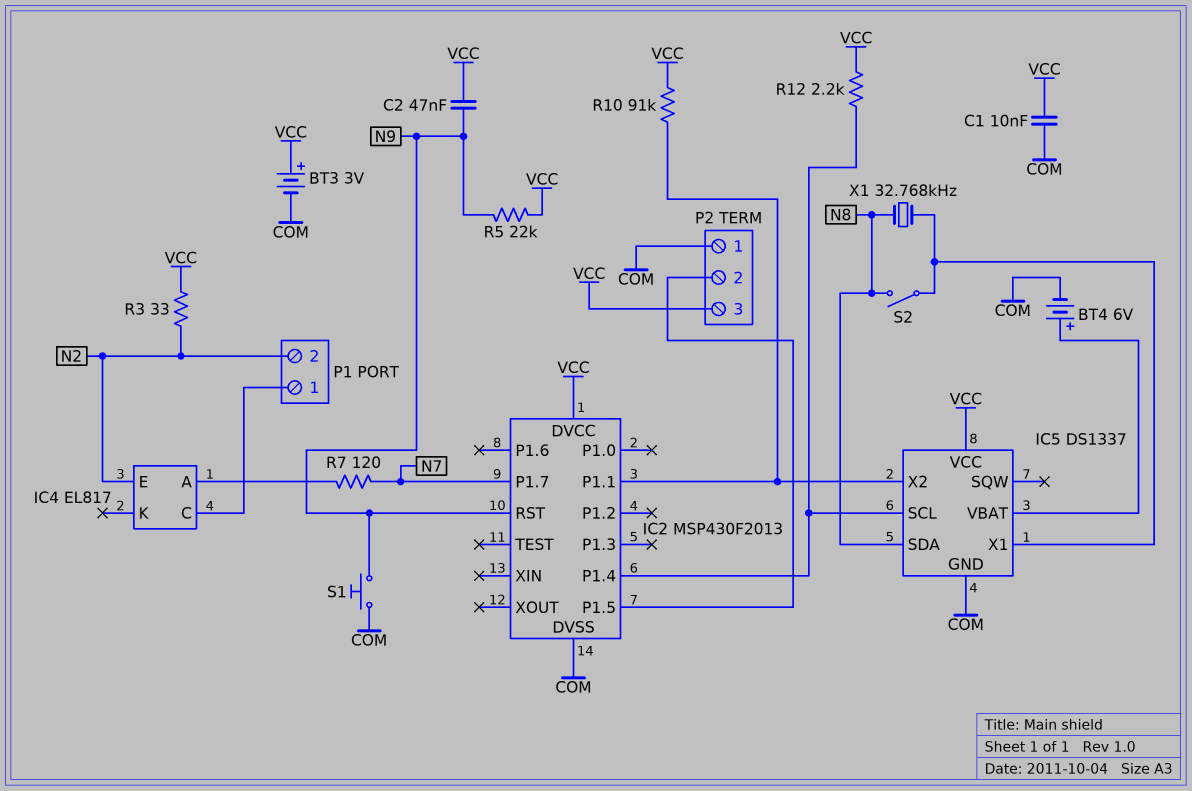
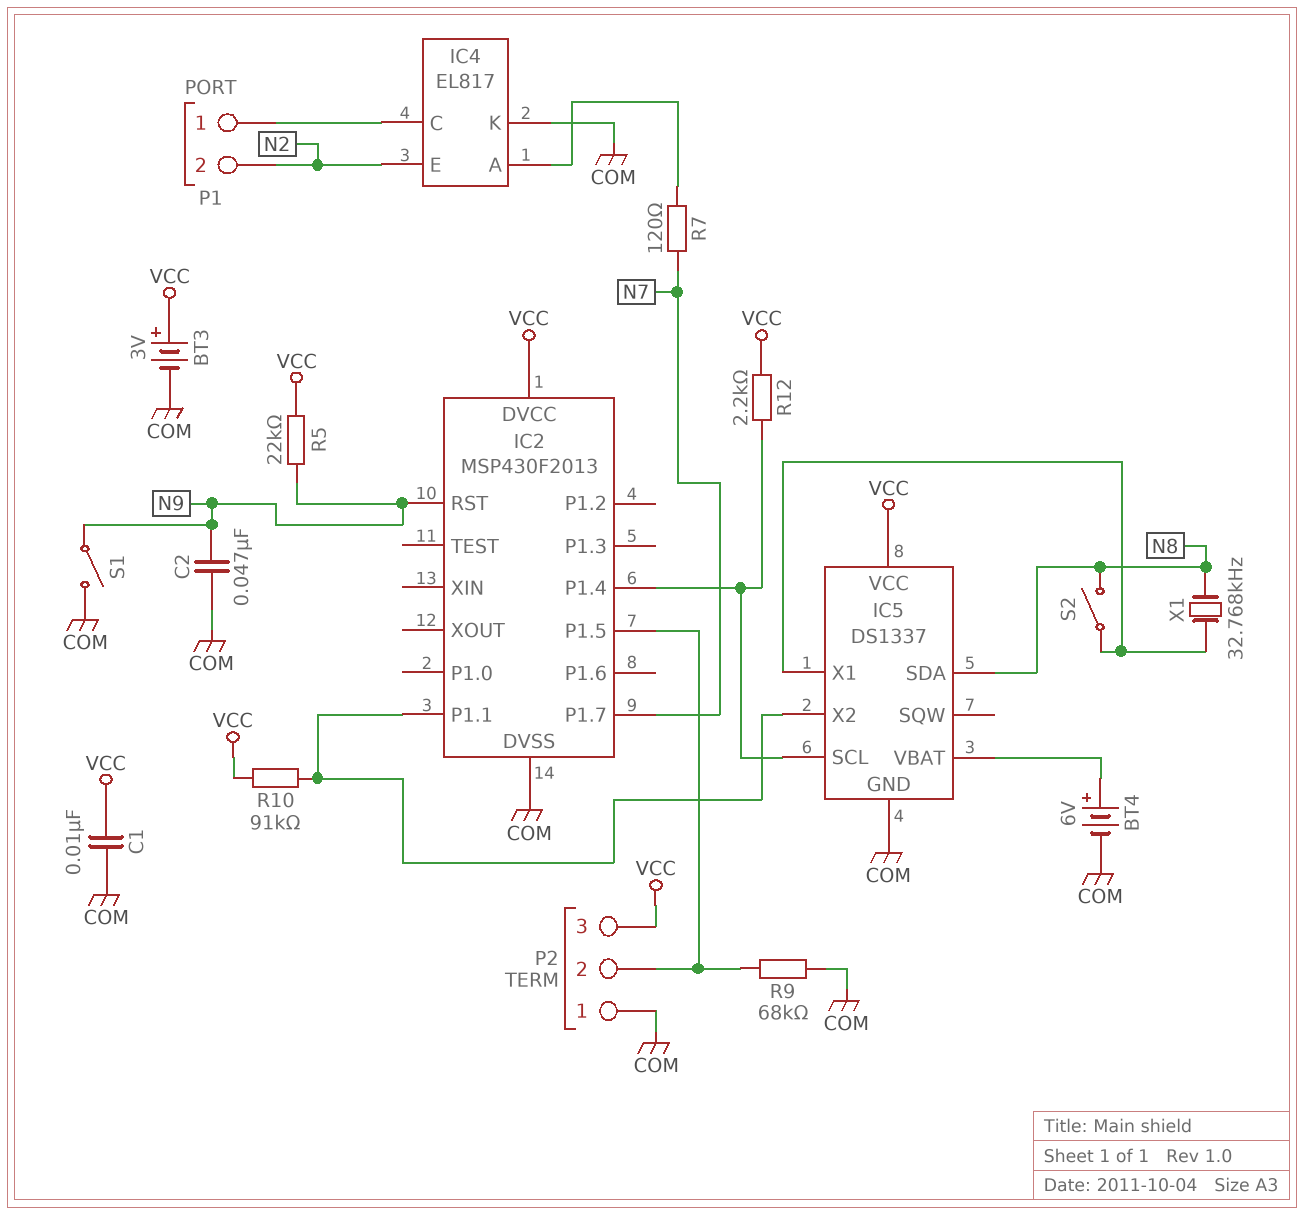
C2: 47nF (N9, VCC) -> 47nF (COM, N9)
IC4 pin K: none -> COM
R3: 33 (N2, VCC) -> none
R9: none -> 68k (COM, IC2/P1.5)
S1: button (COM, N9) -> switch (COM, N9)

